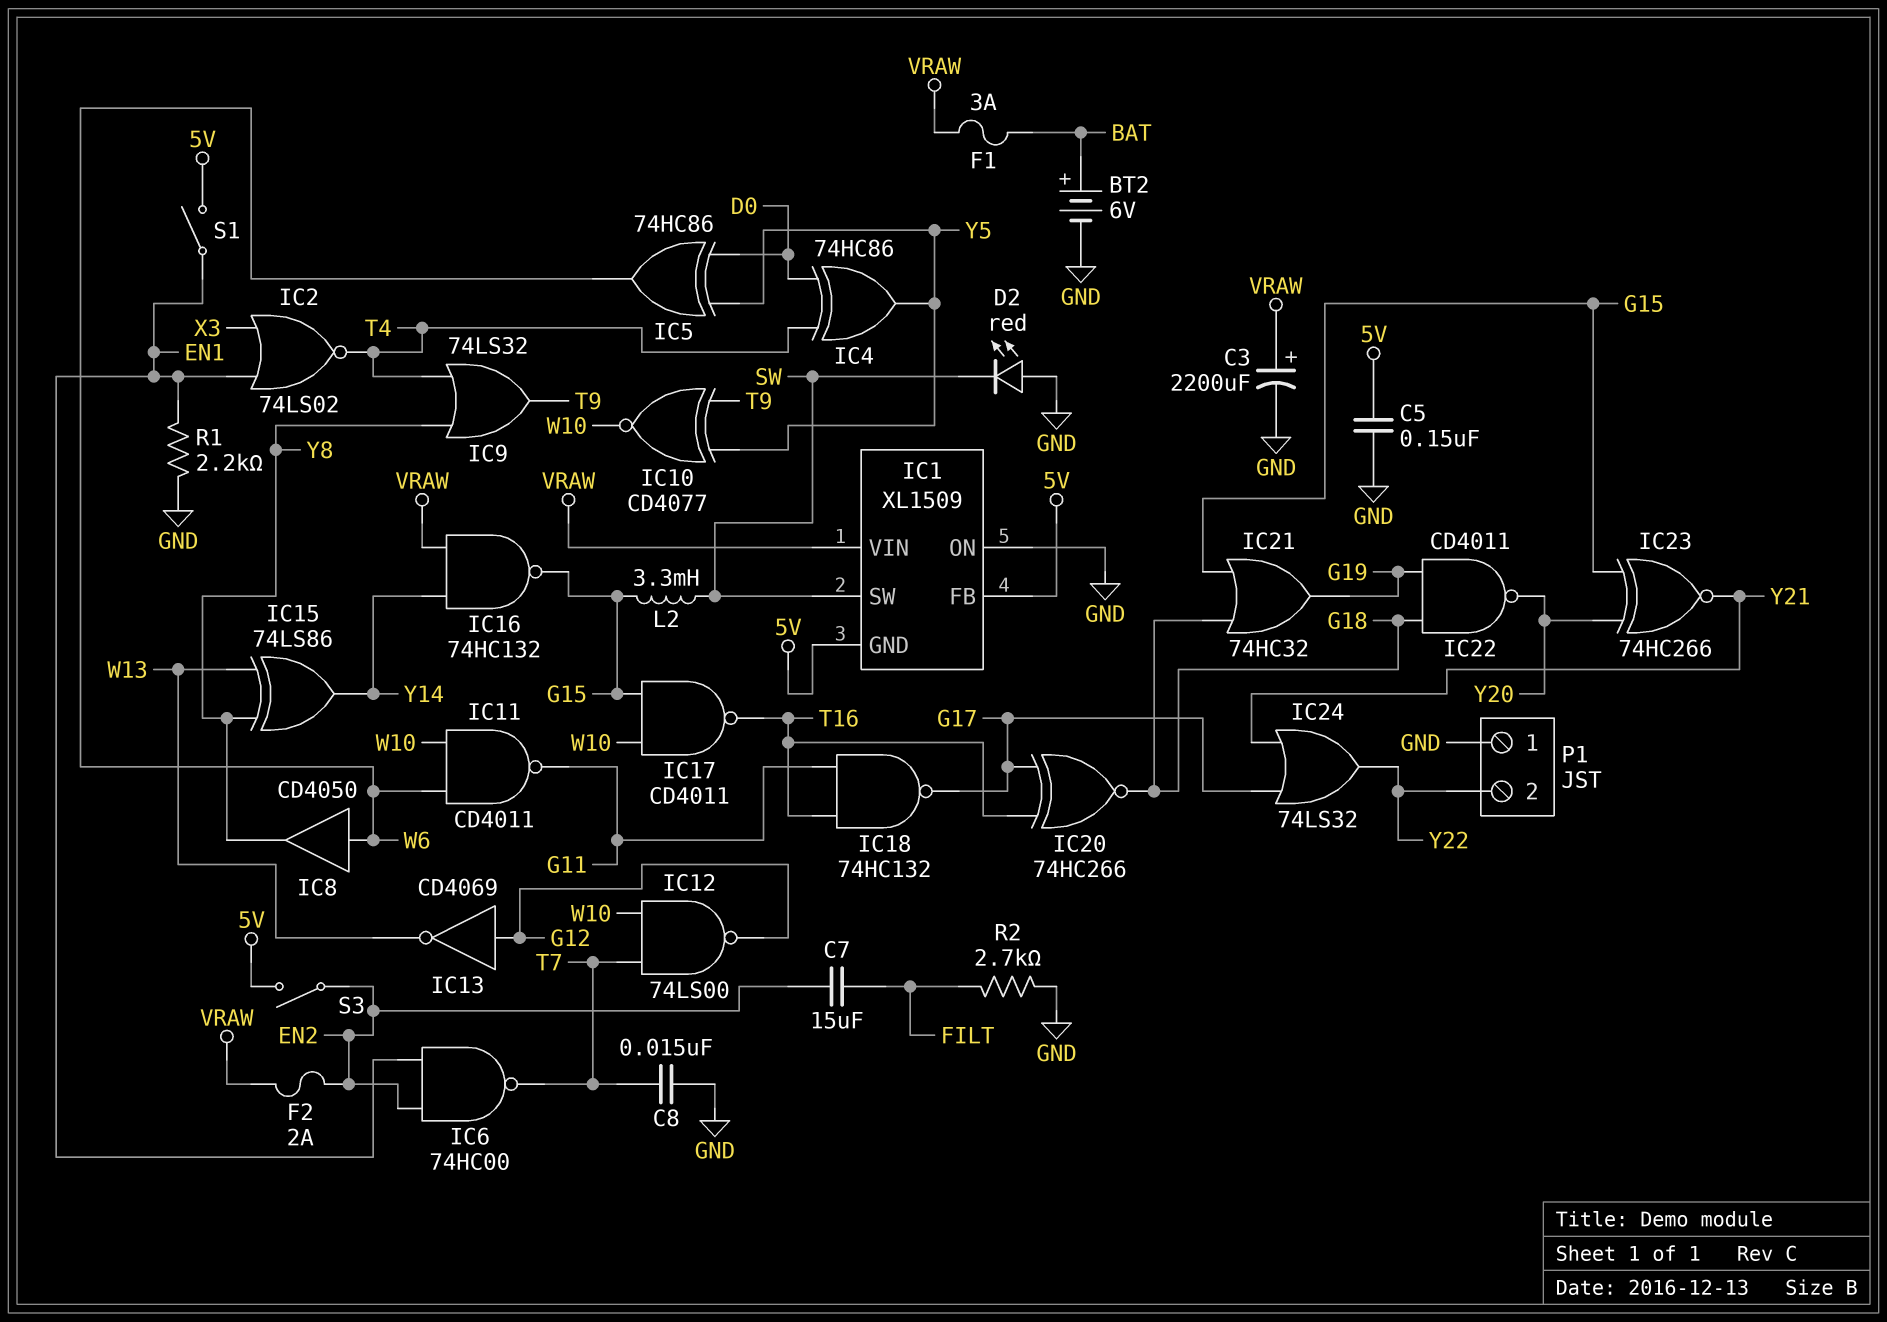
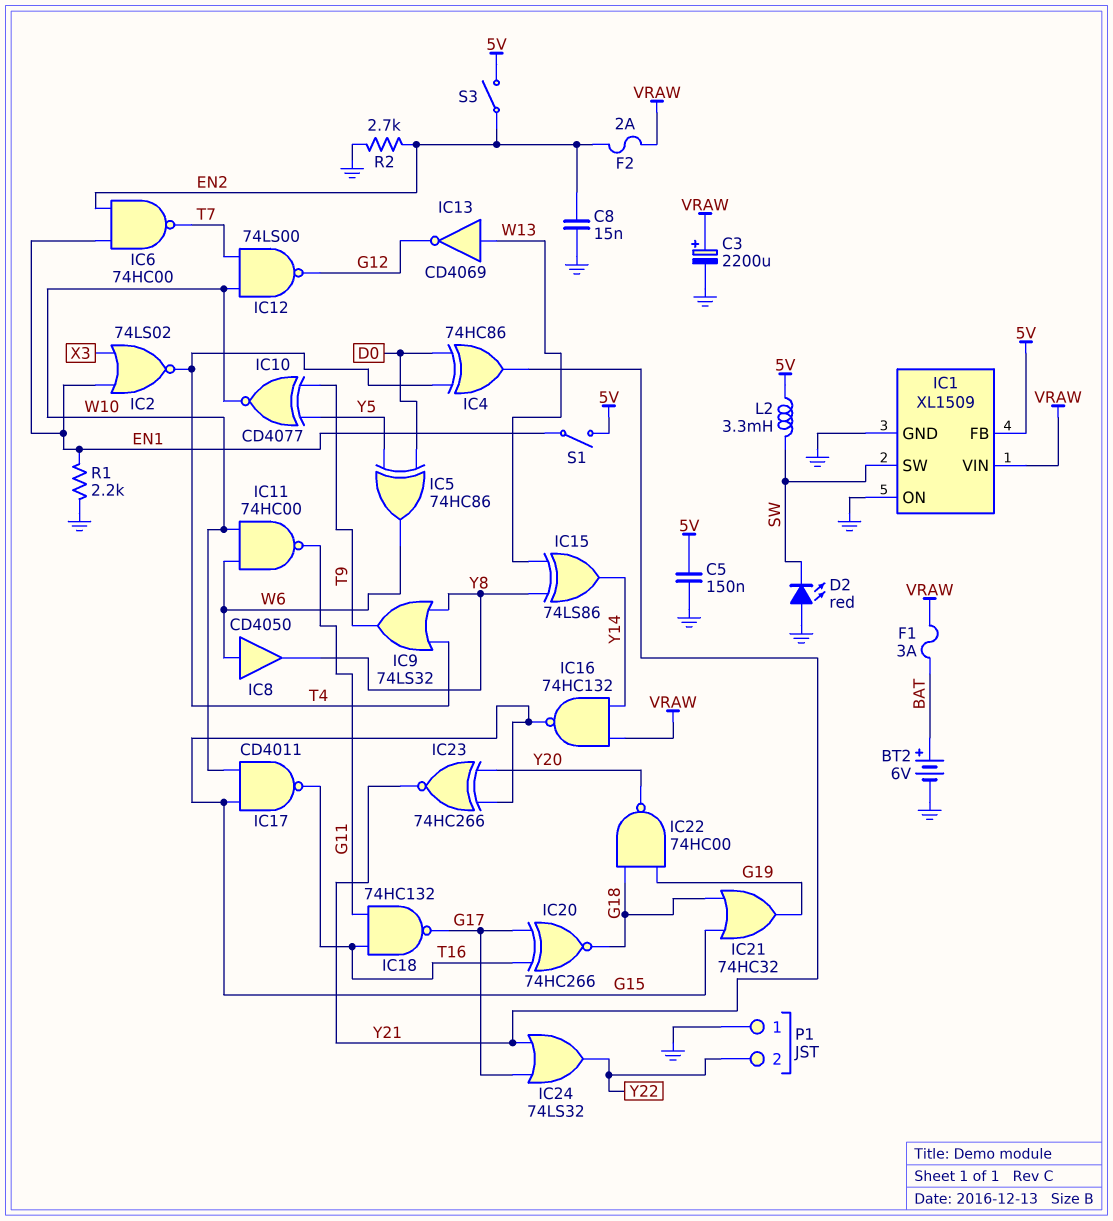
C7: 15uF (EN2, FILT) -> none
C8: 15nF (GND, T7) -> 15nF (EN2, GND)
IC1 pin GND: 5V -> GND
IC4: XOR 74HC86 (in D0, in T4, out Y5) -> XOR 74HC86 (in D0, in T4, out Y21)
IC11: NAND CD4011 (in W6, in W10, out G11) -> NAND 74HC00 (in W6, in W10, out G11)
IC13: NOT CD4069 (in G12, out W13) -> NOT CD4069 (in W13, out G12)
IC22: NAND CD4011 (in G18, in G19, out Y20) -> NAND 74HC00 (in G18, in G19, out Y20)
L2: 3.3mH (G15, SW) -> 3.3mH (5V, SW)
R2: 2.7k (FILT, GND) -> 2.7k (EN2, GND)

